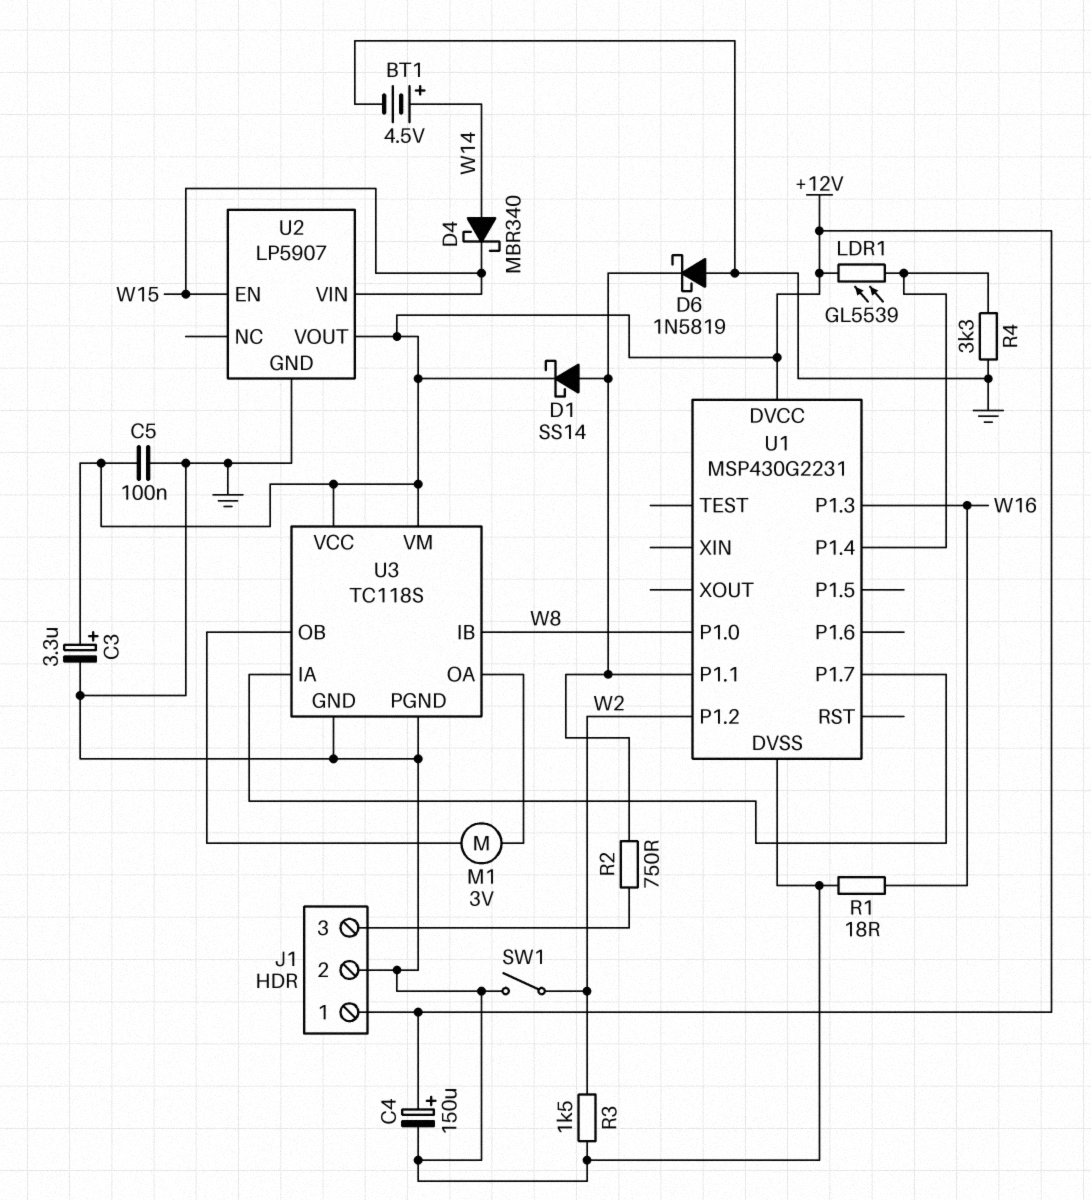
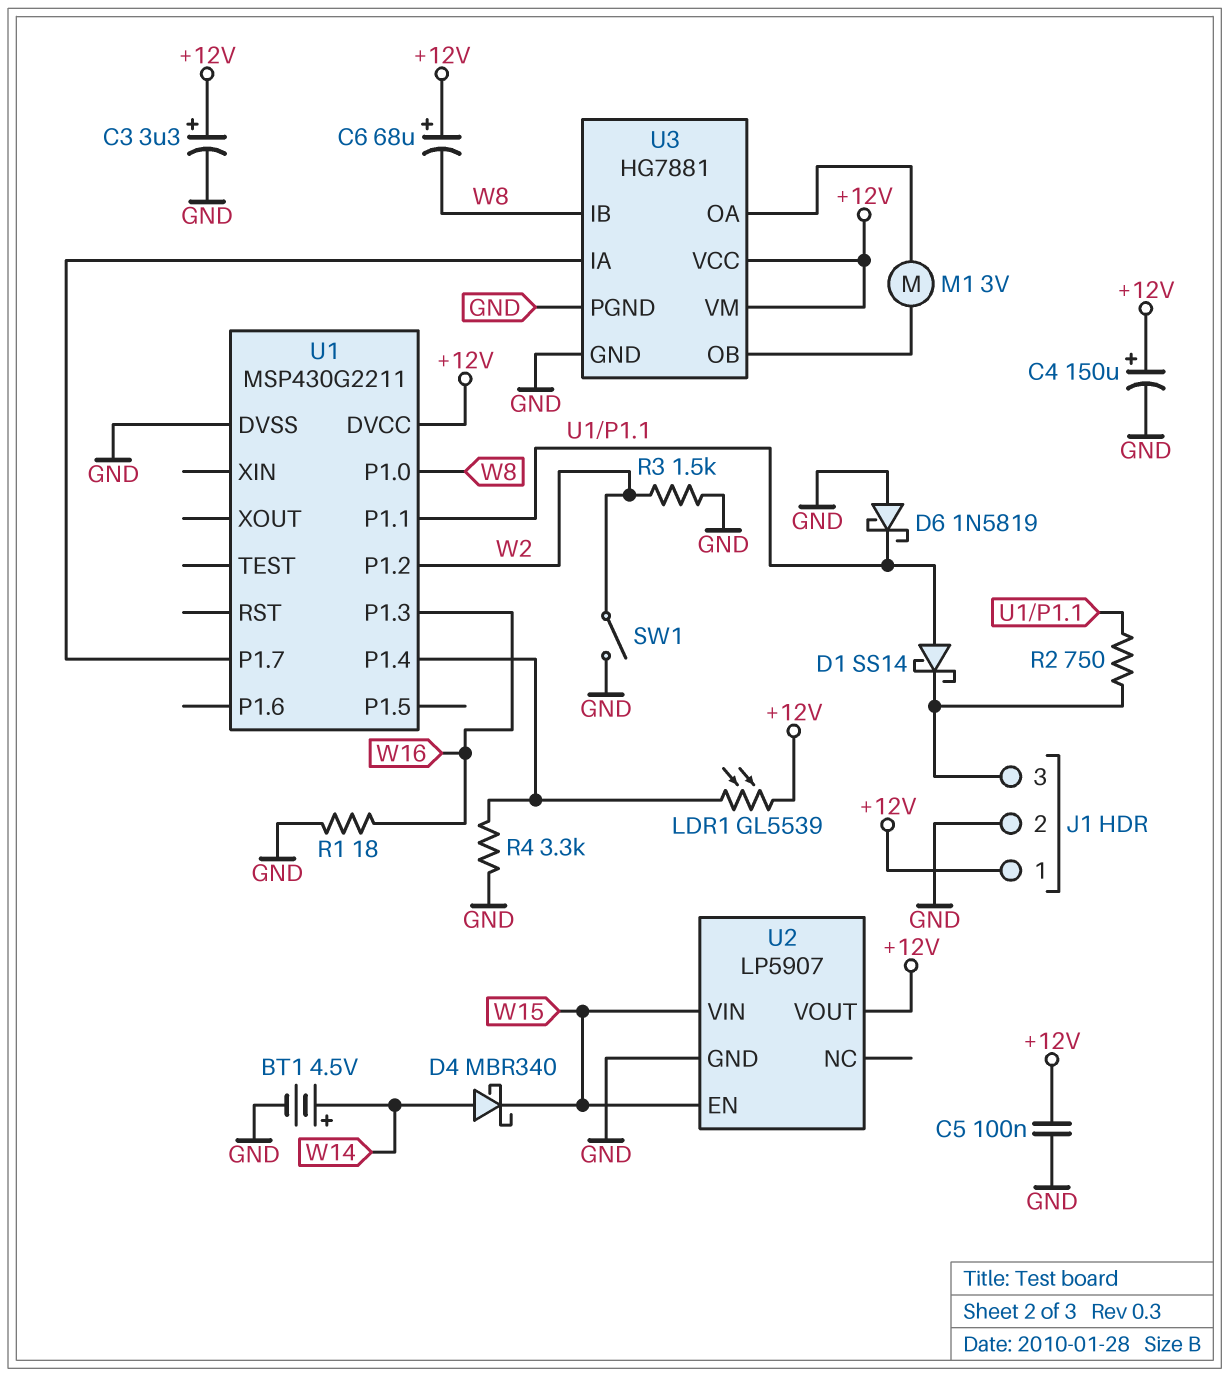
C6: none -> 68uF (plus +12V, minus W8)
D1: schottky SS14 (A U1/P1.1, K +12V) -> schottky SS14 (A U1/P1.1, K J1/3)
U1: MSP430G2231 -> MSP430G2211
U3: TC118S -> HG7881

